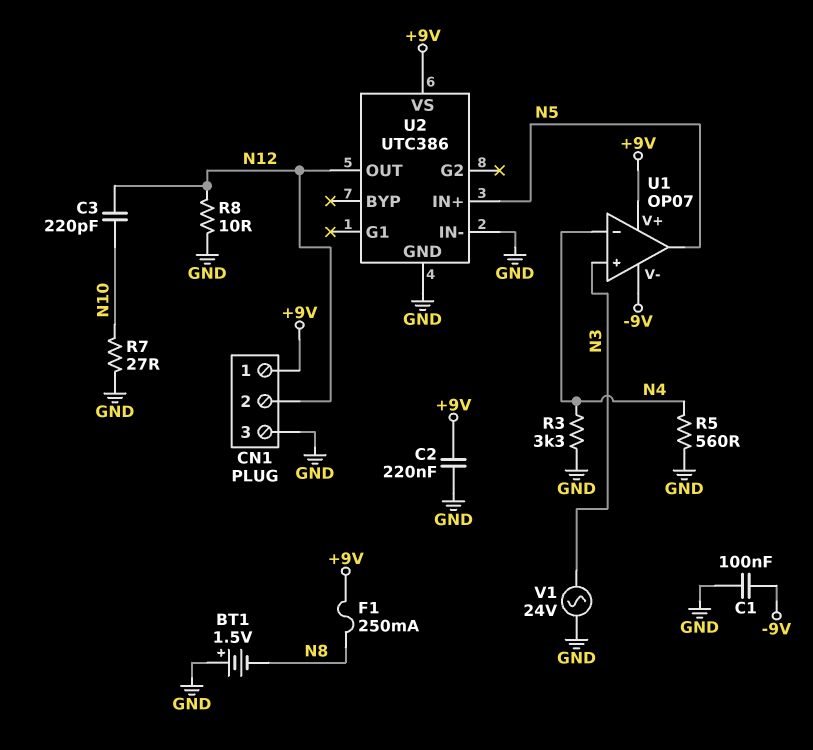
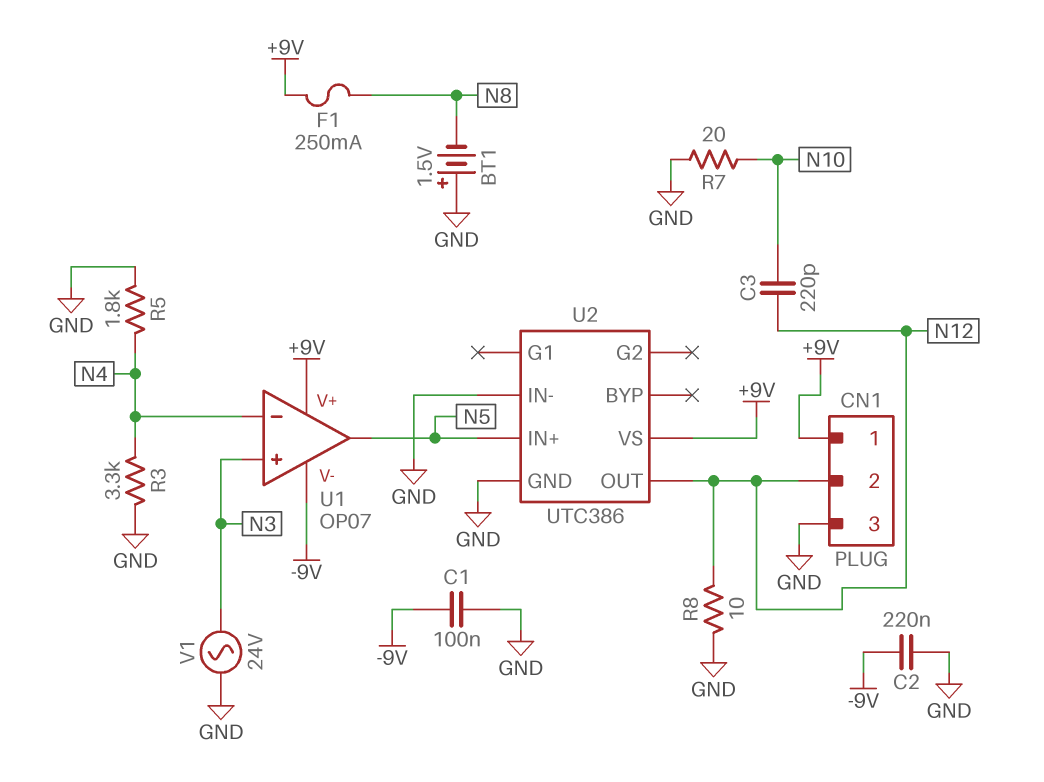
C2: 220nF (+9V, GND) -> 220nF (-9V, GND)
R5: 560 (GND, N4) -> 1.8k (GND, N4)
R7: 27 (GND, N10) -> 20 (GND, N10)

